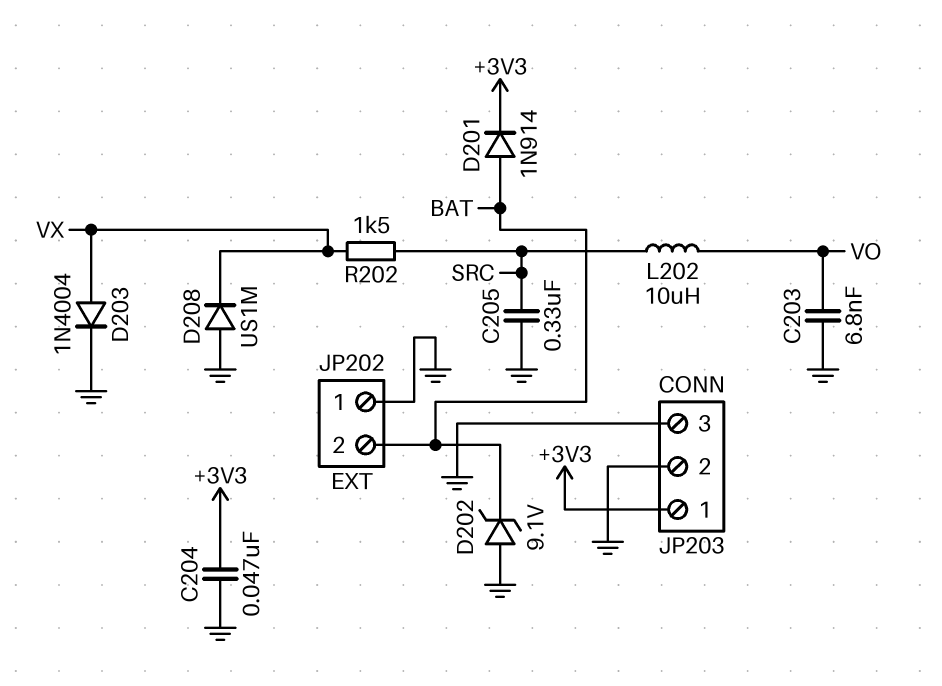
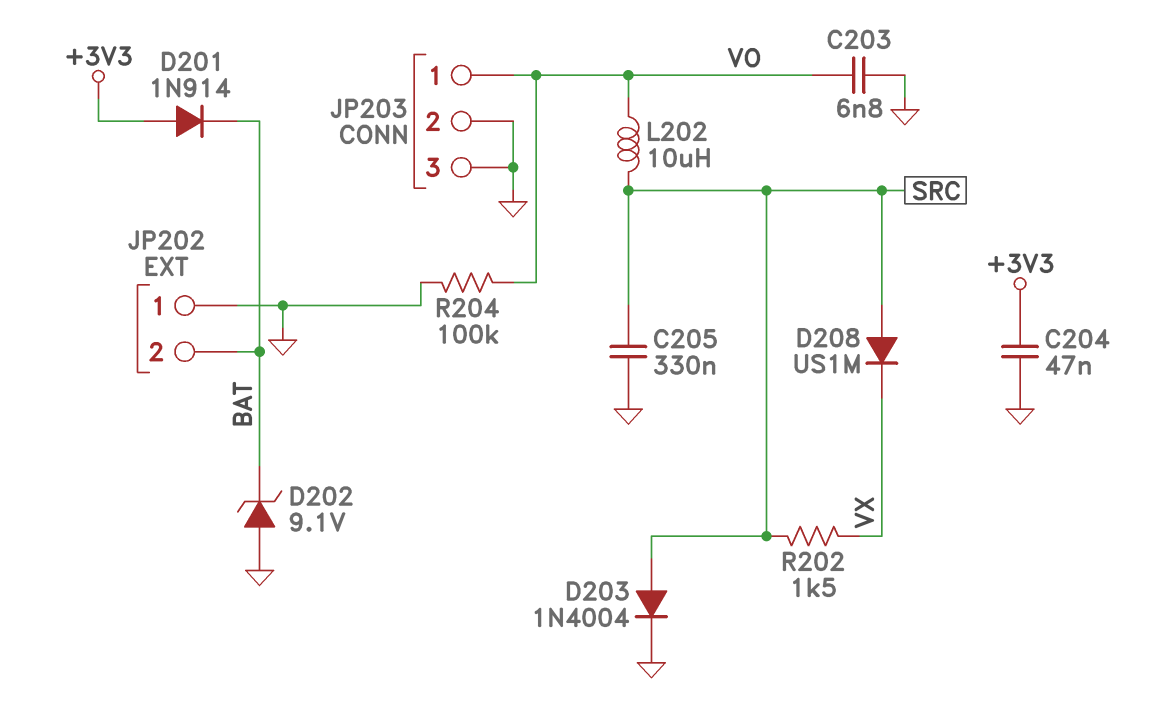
D201: diode 1N914 (A BAT, K +3V3) -> diode 1N914 (A +3V3, K BAT)
D203: diode 1N4004 (A VX, K GND) -> diode 1N4004 (A SRC, K GND)
D208: diode US1M (A GND, K VX) -> diode US1M (A SRC, K VX)
JP203 pin 1: +3V3 -> VO
R204: none -> 100k (GND, VO)

